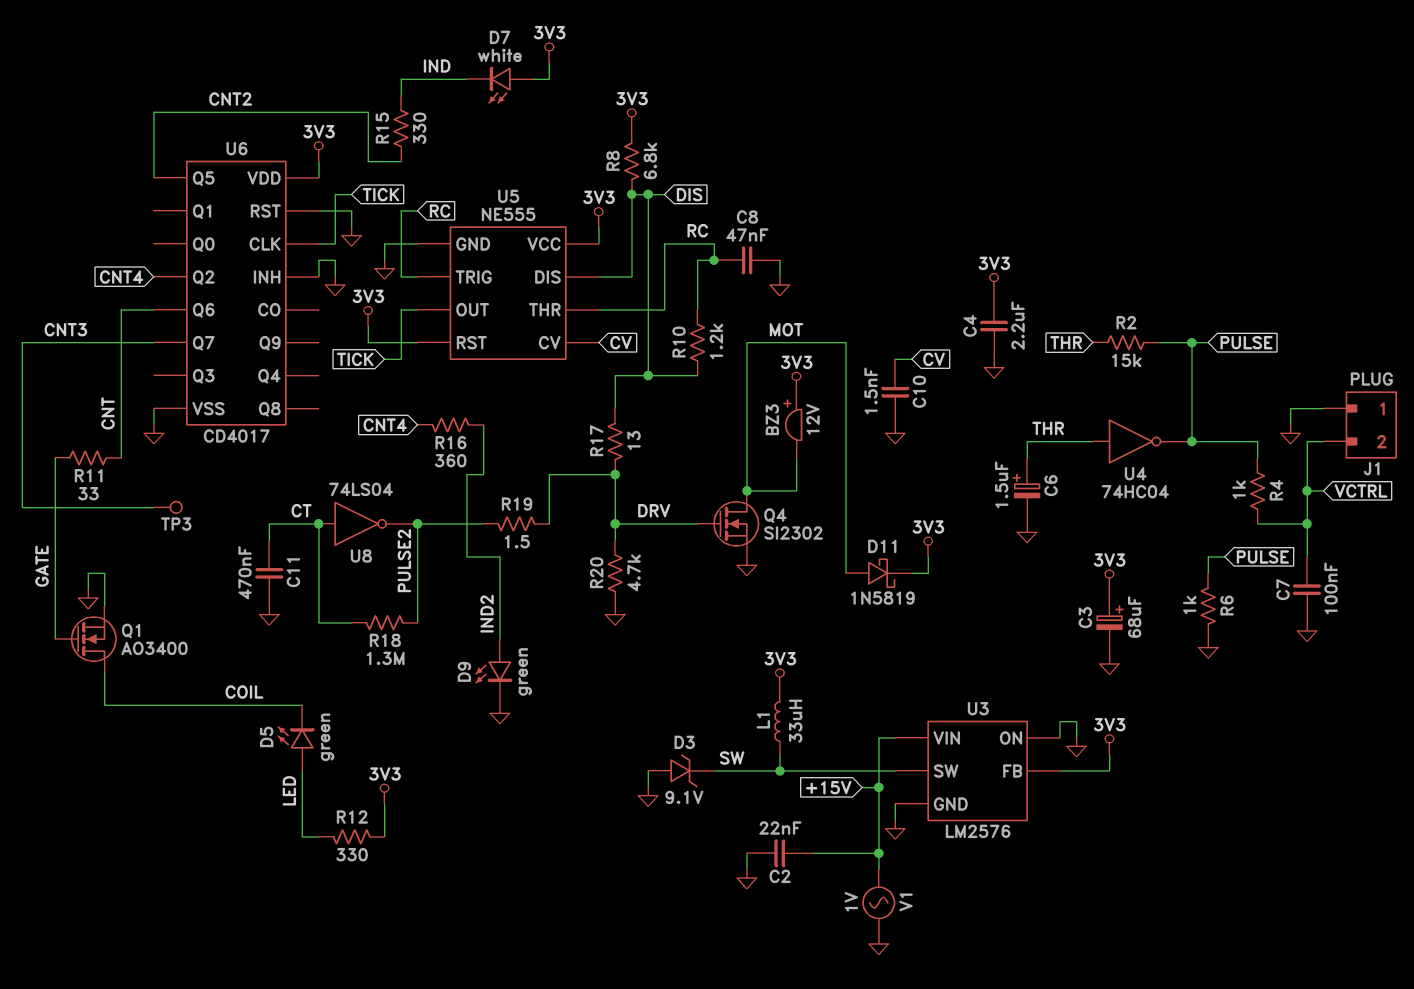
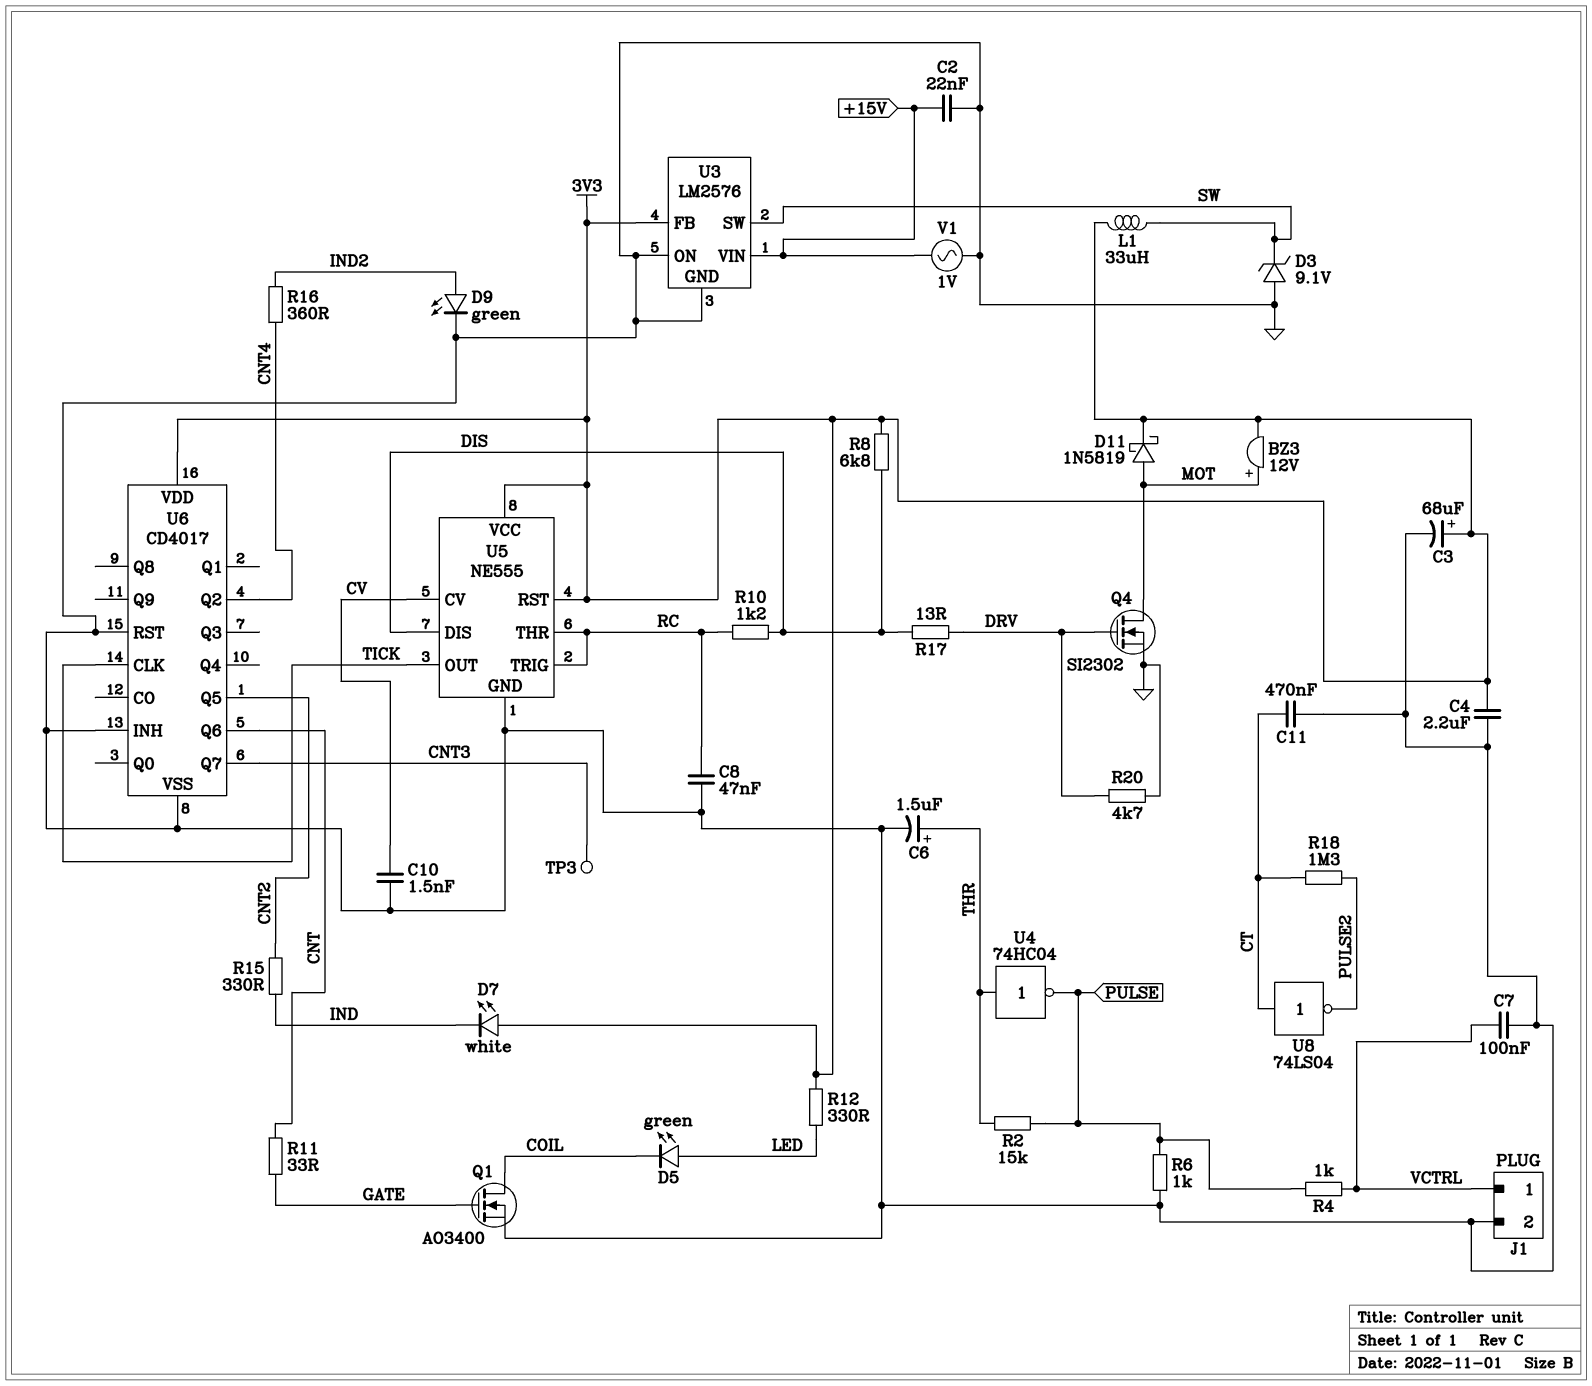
BZ3: buzzer 12V (plus 3V3, minus MOT) -> buzzer 12V (plus MOT, minus 3V3)
J1 pin 1: GND -> VCTRL
J1 pin 2: VCTRL -> GND
R19: 1.5 (DRV, PULSE2) -> none

